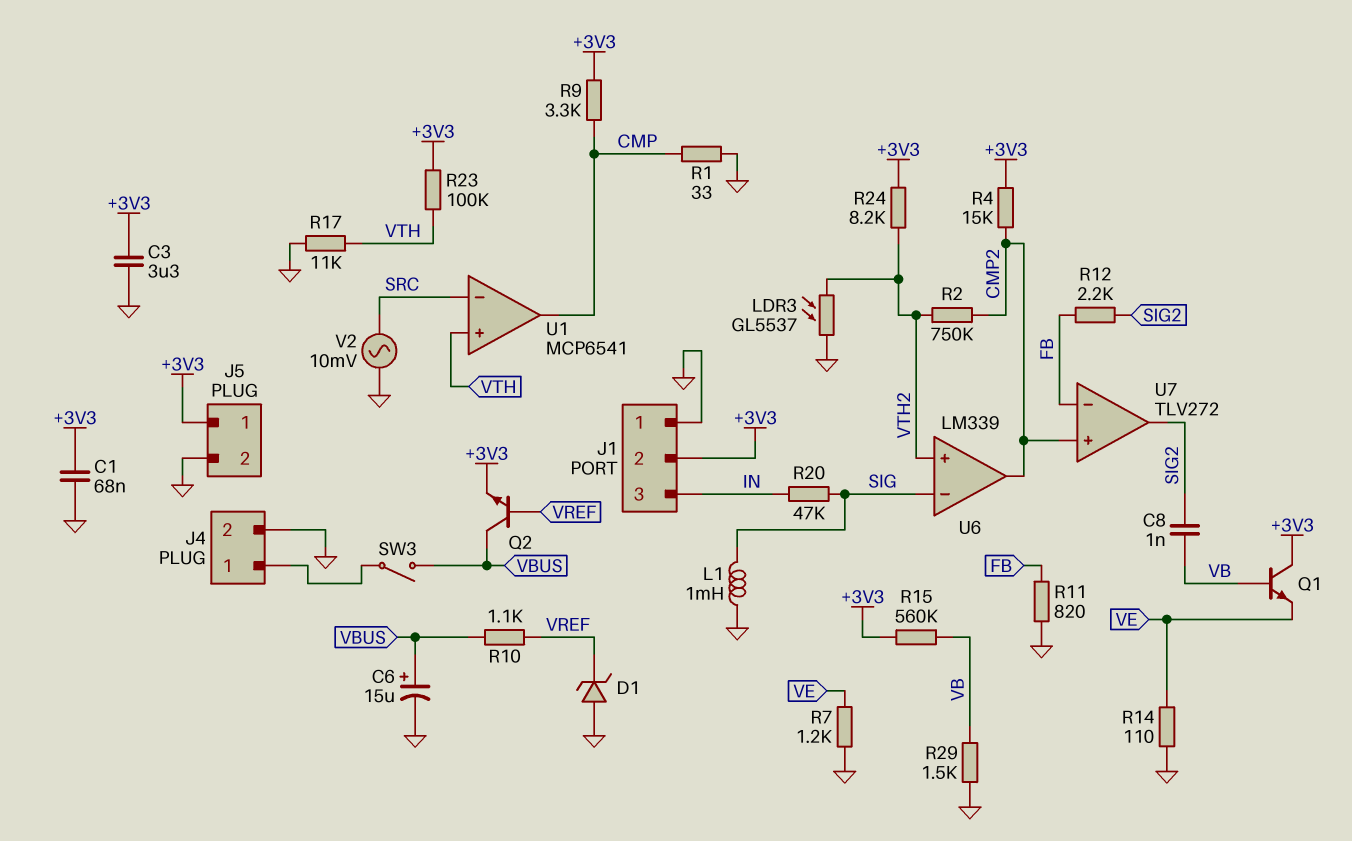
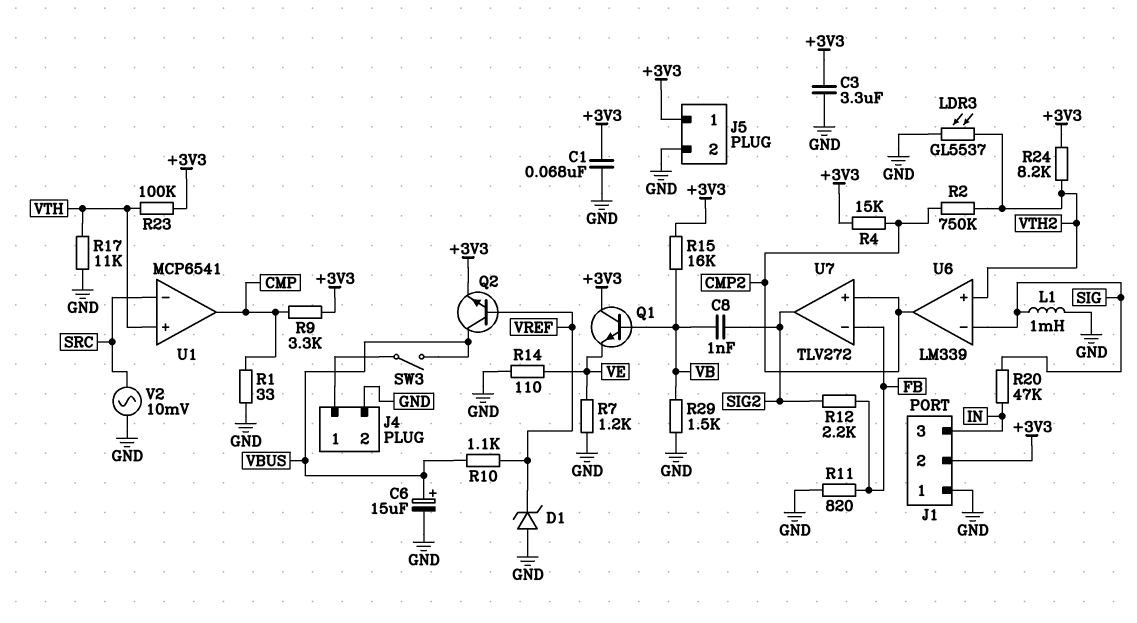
R15: 560k (+3V3, VB) -> 16k (+3V3, VB)

